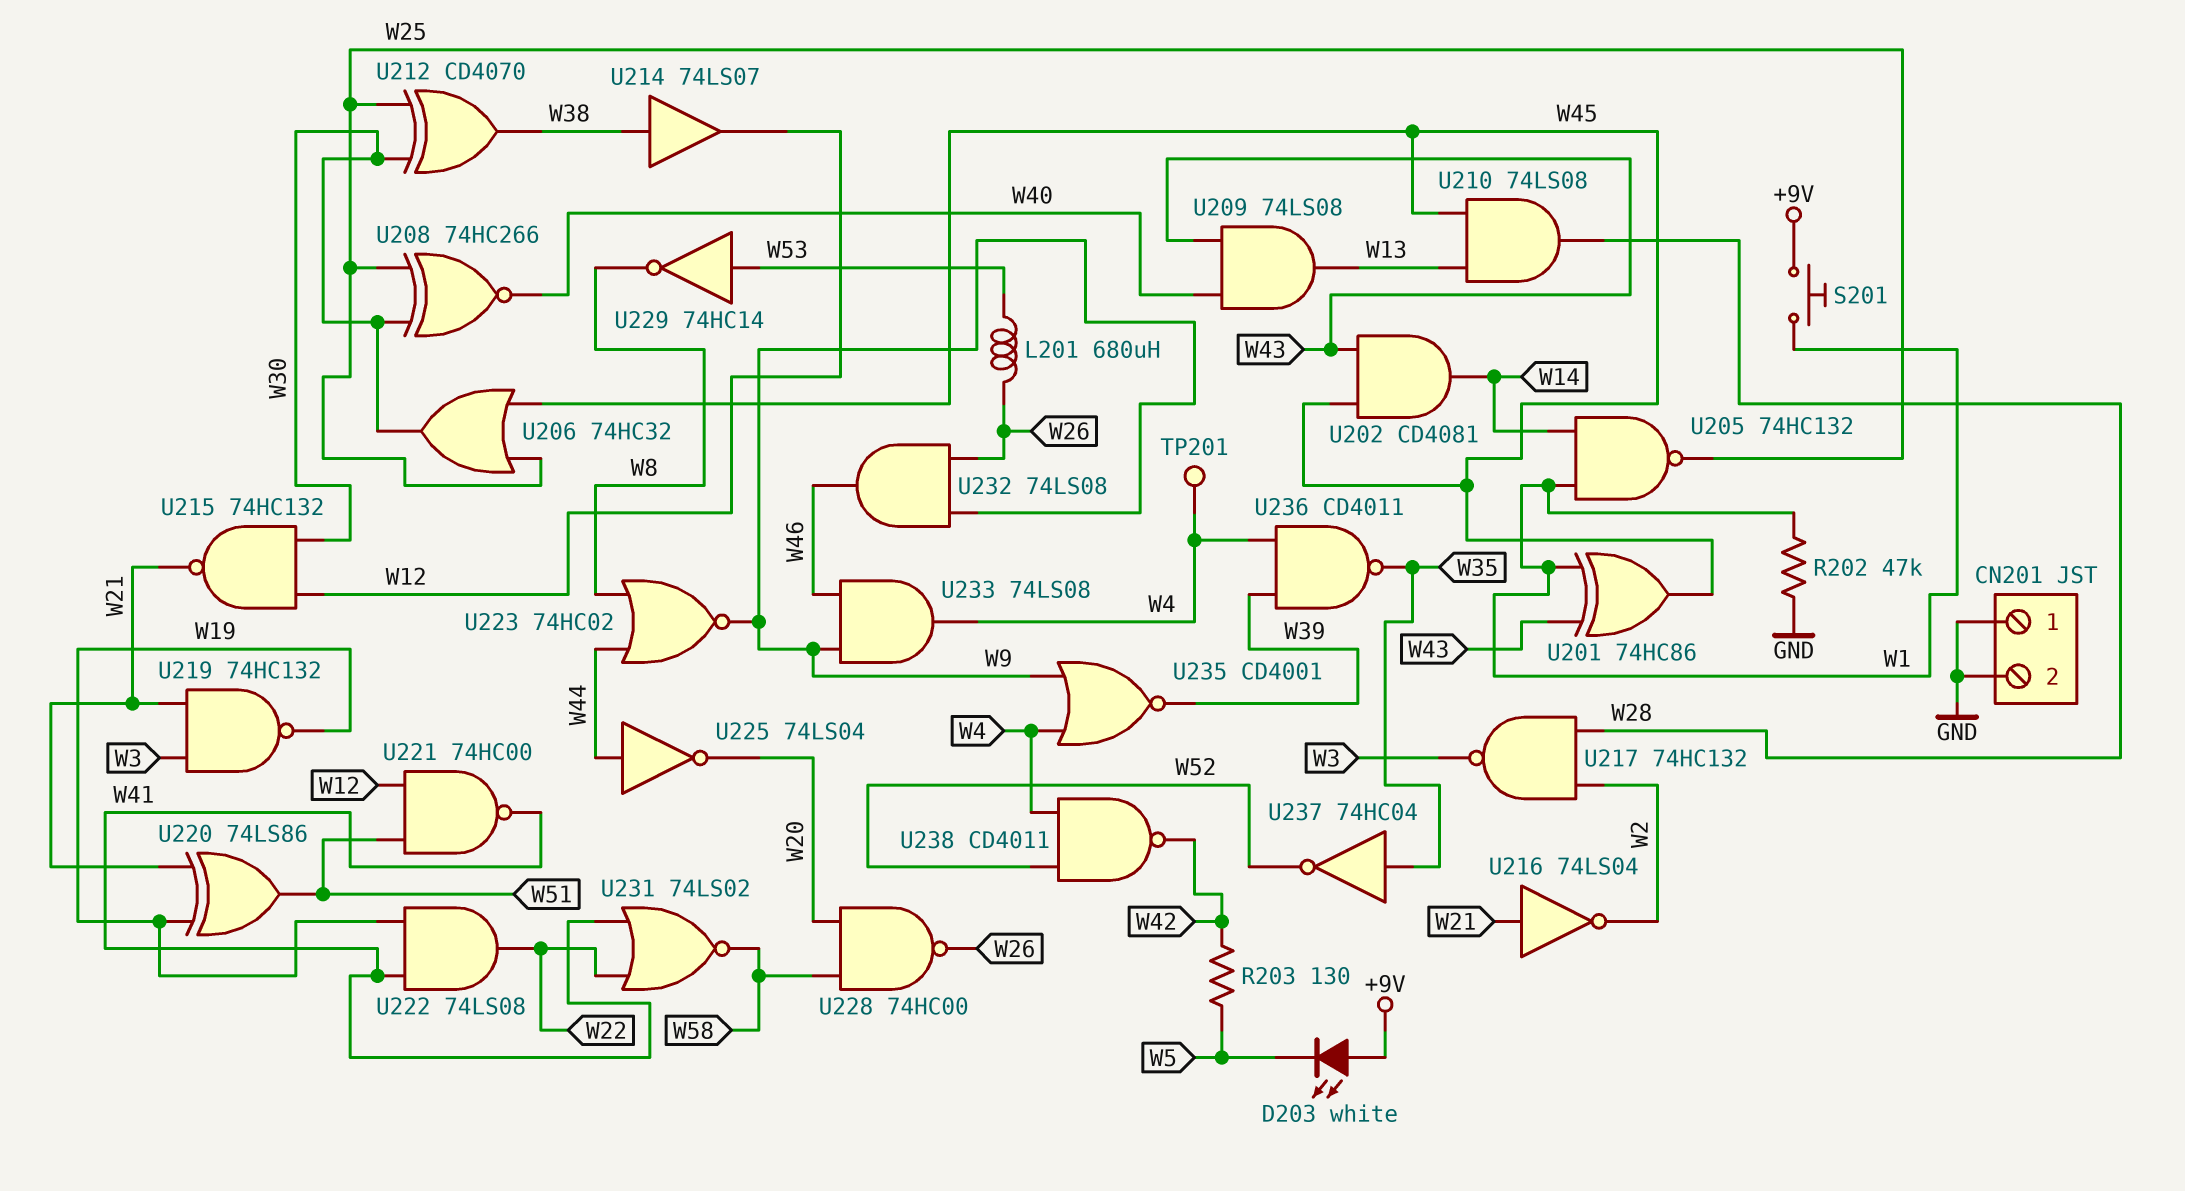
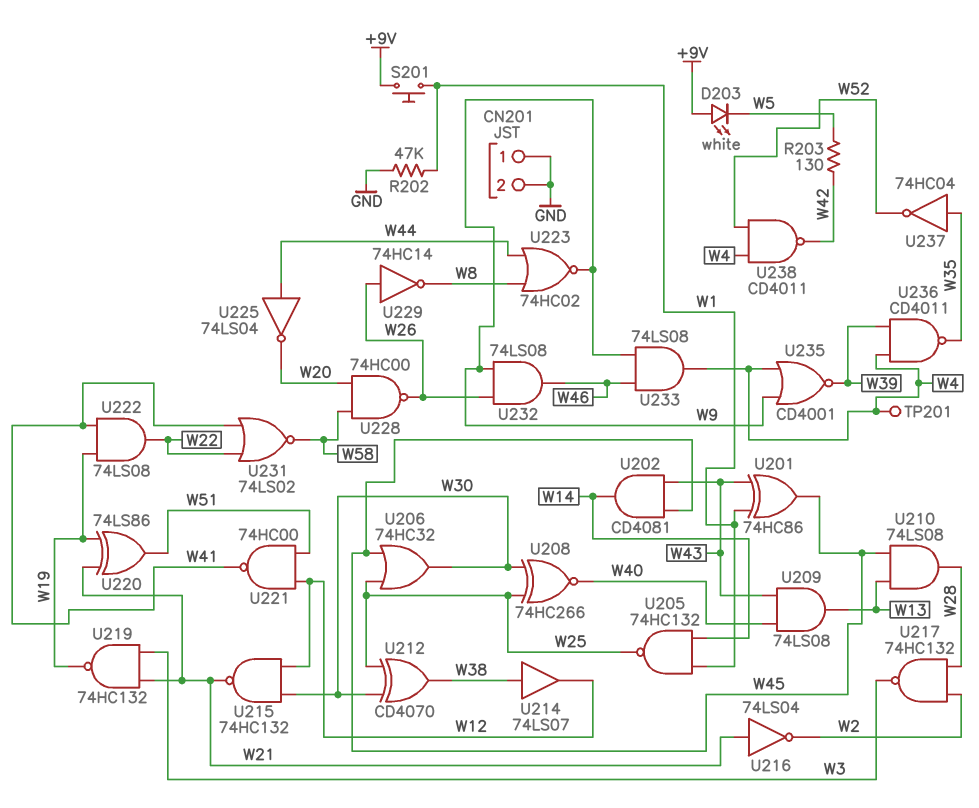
L201: 680uH (W26, W53) -> none
U229: NOT 74HC14 (in W53, out W8) -> NOT 74HC14 (in W26, out W8)

